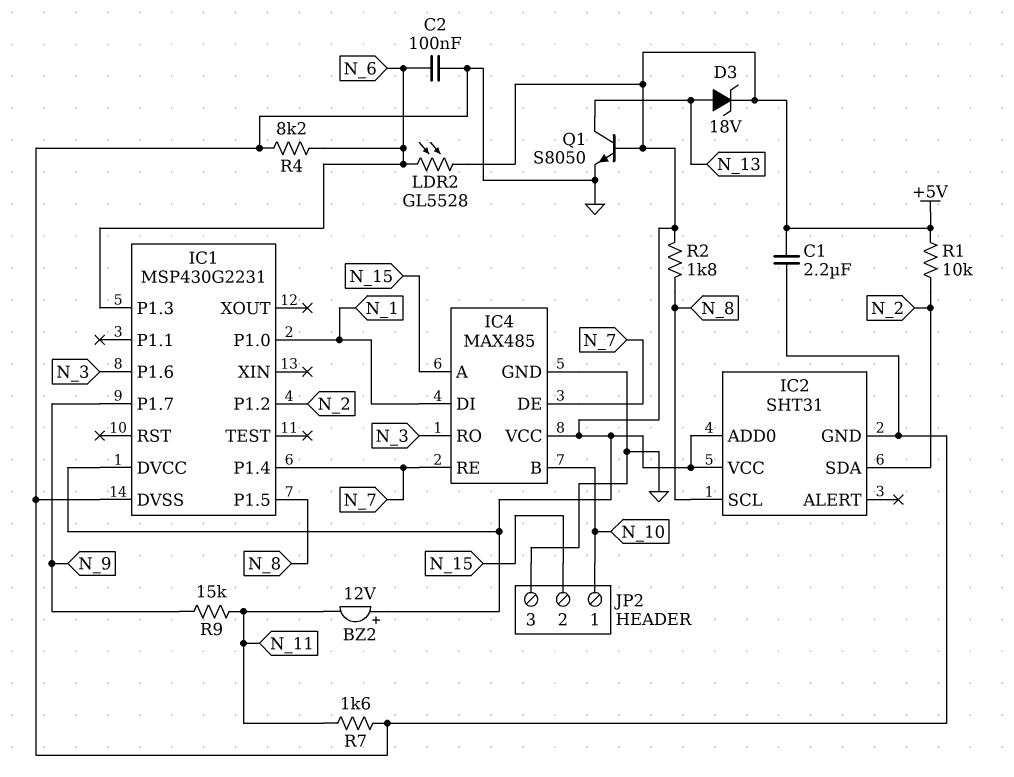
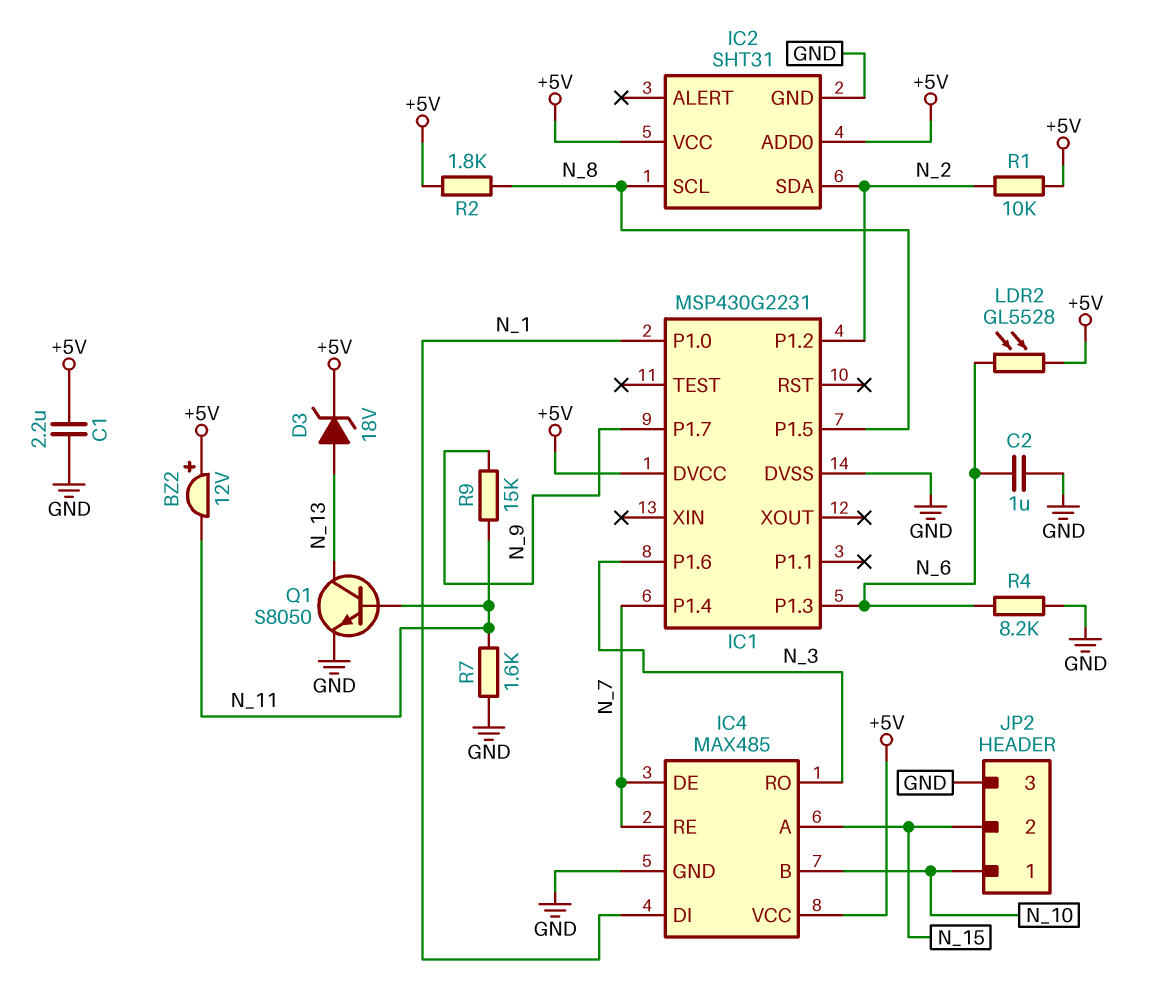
C2: 100nF (GND, N_6) -> 1uF (GND, N_6)
Q1: NPN S8050 (B +5V, C N_13, E GND) -> NPN S8050 (B N_11, C N_13, E GND)

